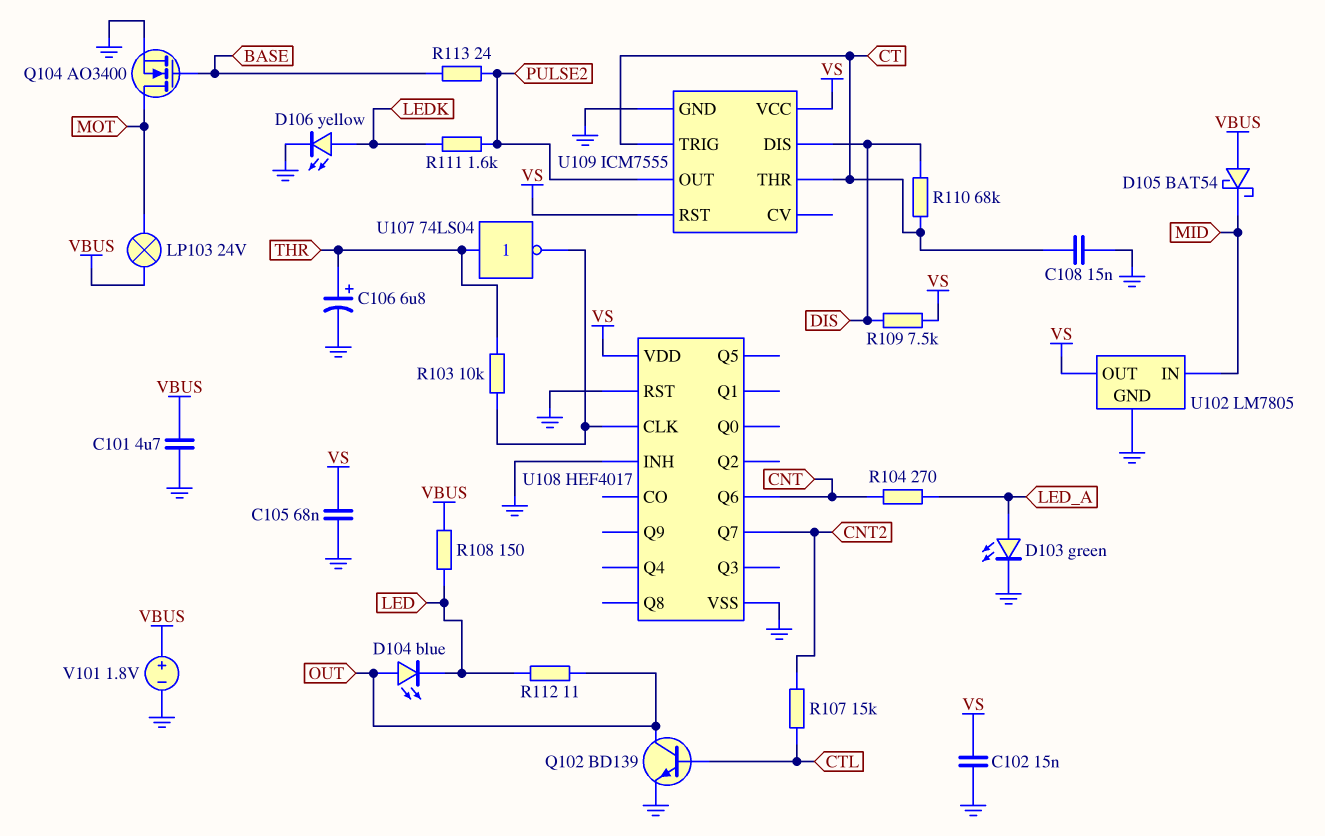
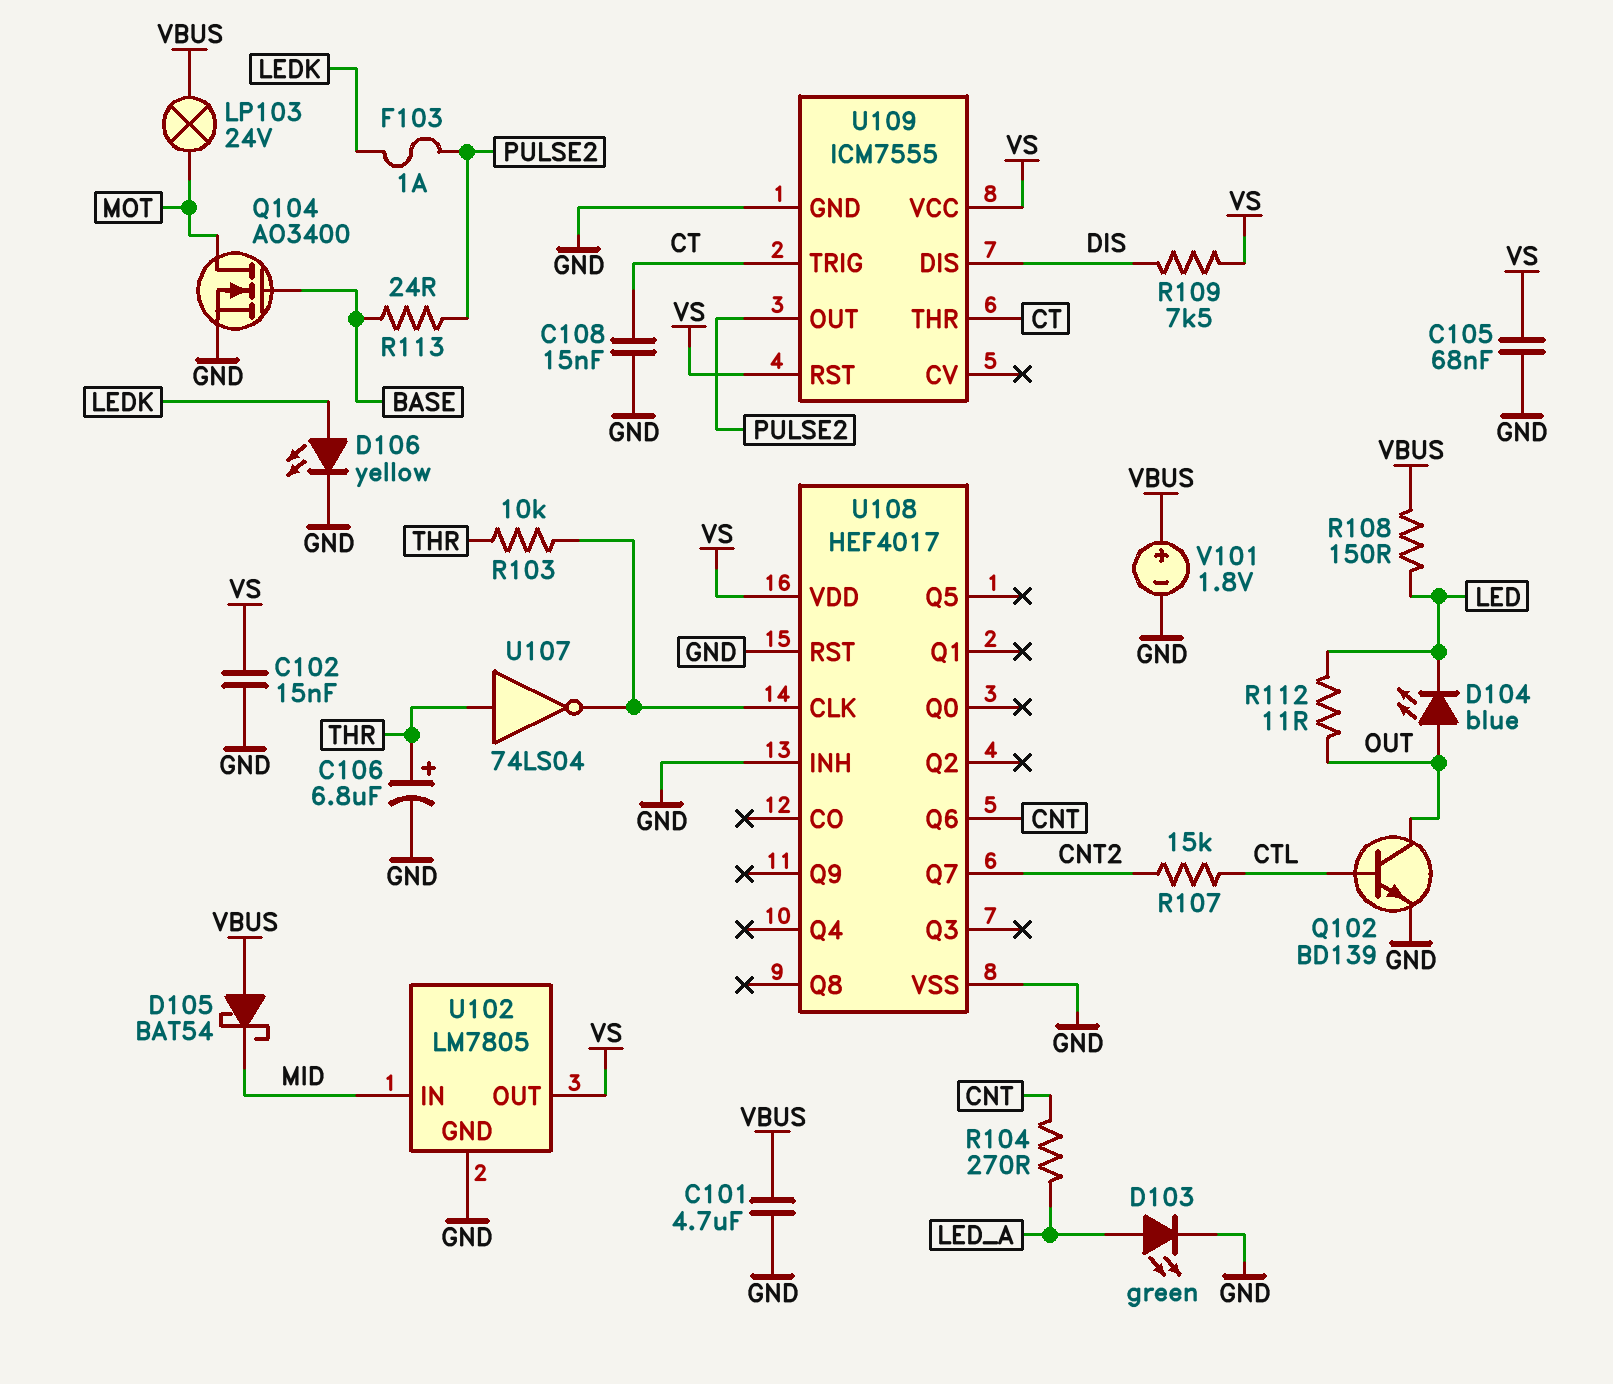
F103: none -> 1A (LEDK, PULSE2)
R110: 68k (CT, DIS) -> none
R111: 1.6k (LEDK, PULSE2) -> none

